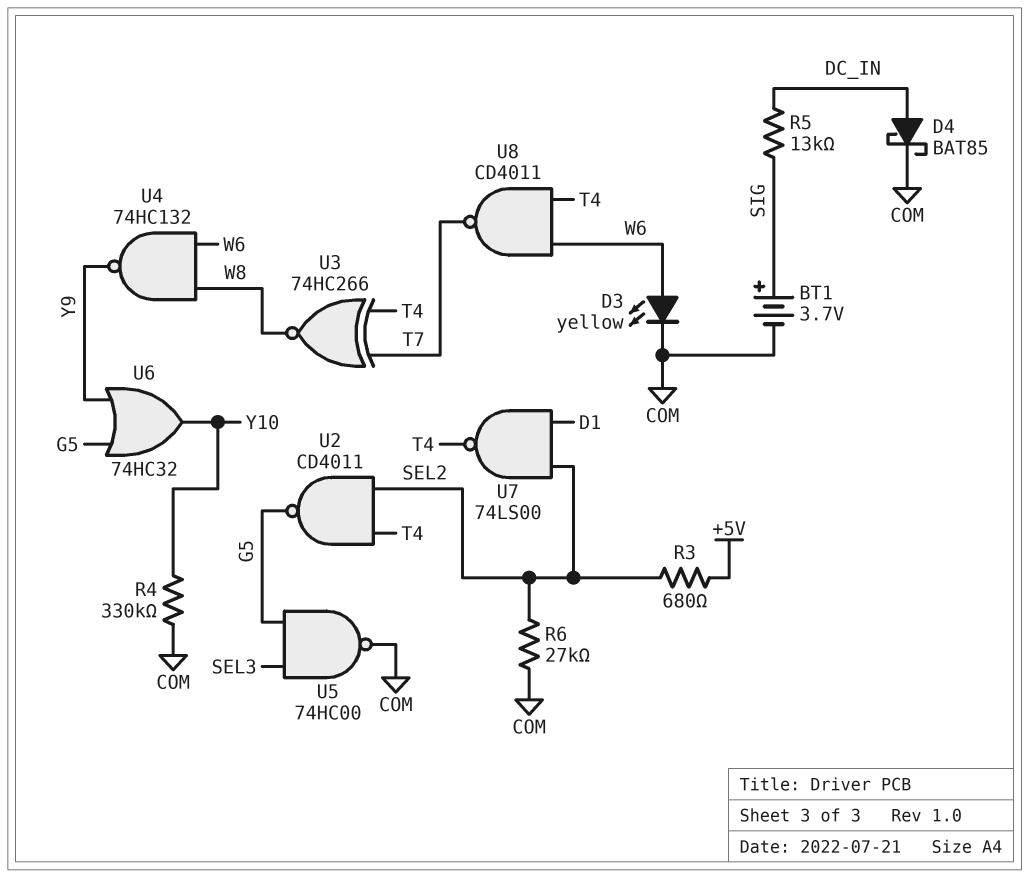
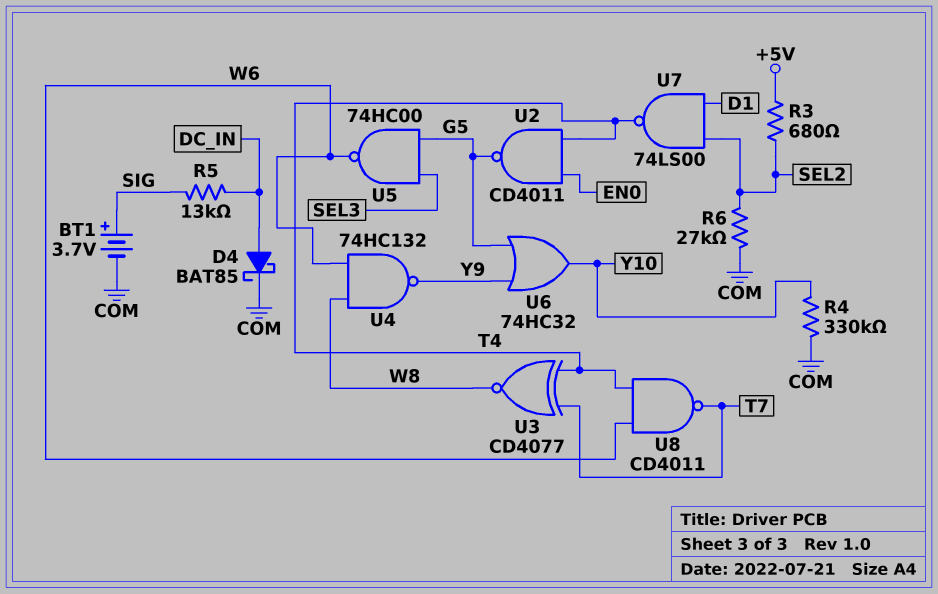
D3: LED yellow (A W6, K COM) -> none
U2: NAND CD4011 (in SEL2, in T4, out G5) -> NAND CD4011 (in EN0, in T4, out G5)
U3: XNOR 74HC266 (in T4, in T7, out W8) -> XNOR CD4077 (in T4, in T7, out W8)
U5: NAND 74HC00 (in G5, in SEL3, out COM) -> NAND 74HC00 (in G5, in SEL3, out W6)

